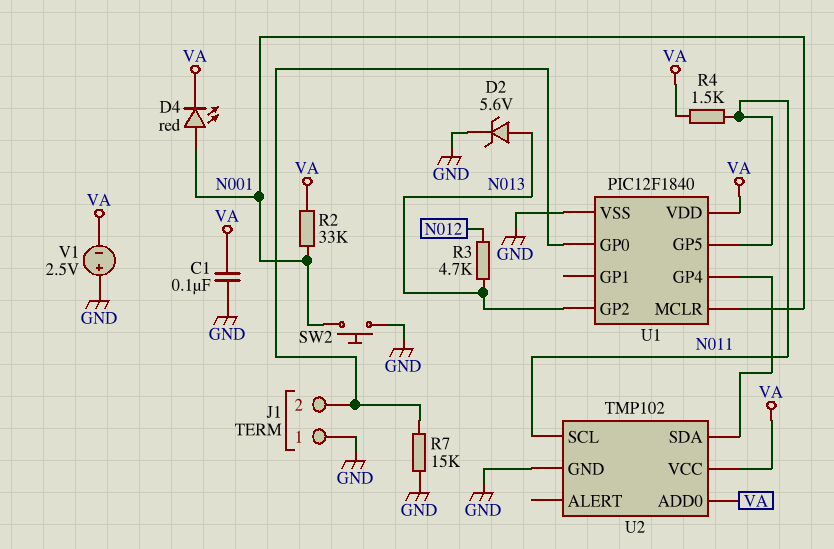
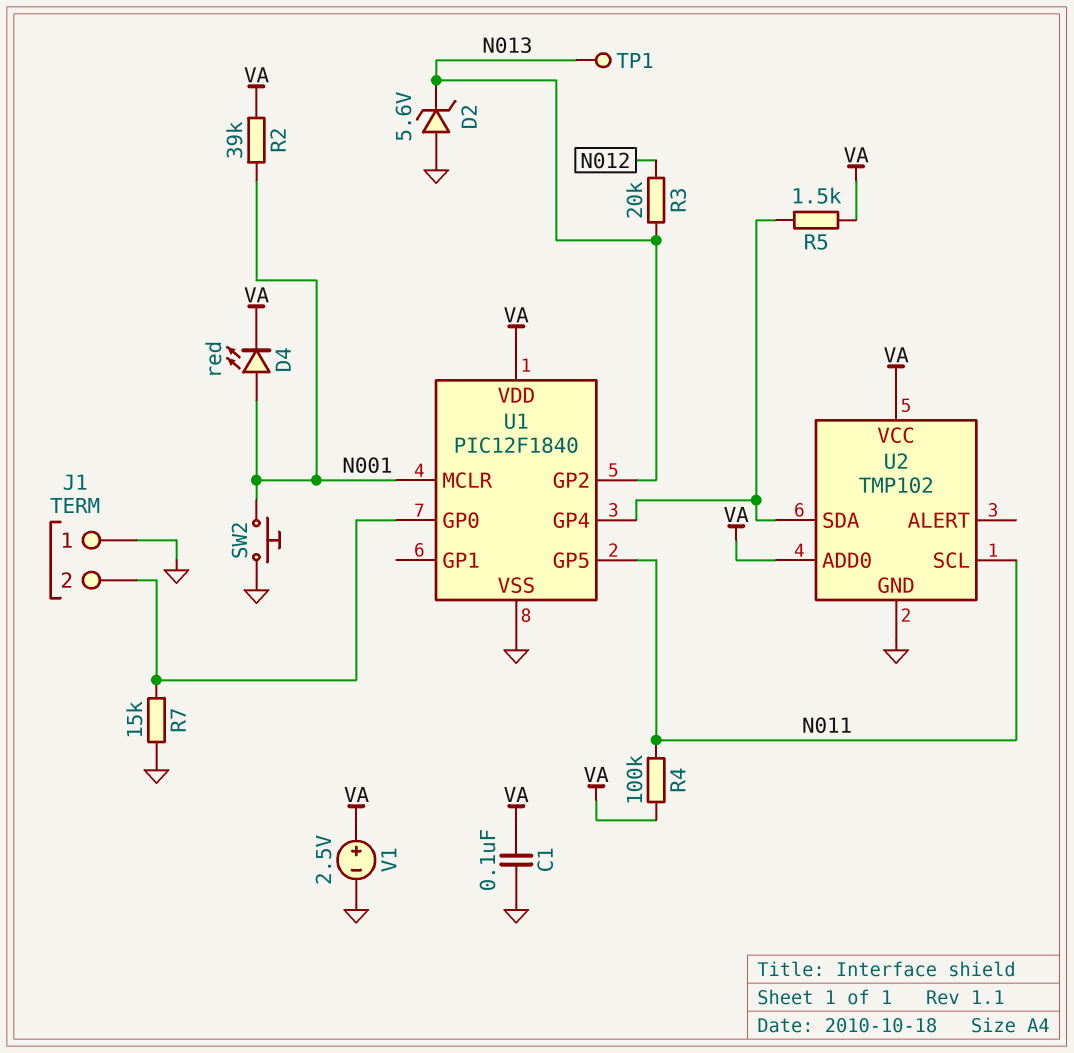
D2: zener 5.6V (A N013, K GND) -> zener 5.6V (A GND, K N013)
R2: 33k (N001, VA) -> 39k (N001, VA)
R3: 4.7k (N012, N013) -> 20k (N012, N013)
R4: 1.5k (N011, VA) -> 100k (N011, VA)
R5: none -> 1.5k (U1/GP4, VA)
TP1: none -> test point (N013)
V1: 2.5V (plus GND, minus VA) -> 2.5V (plus VA, minus GND)

